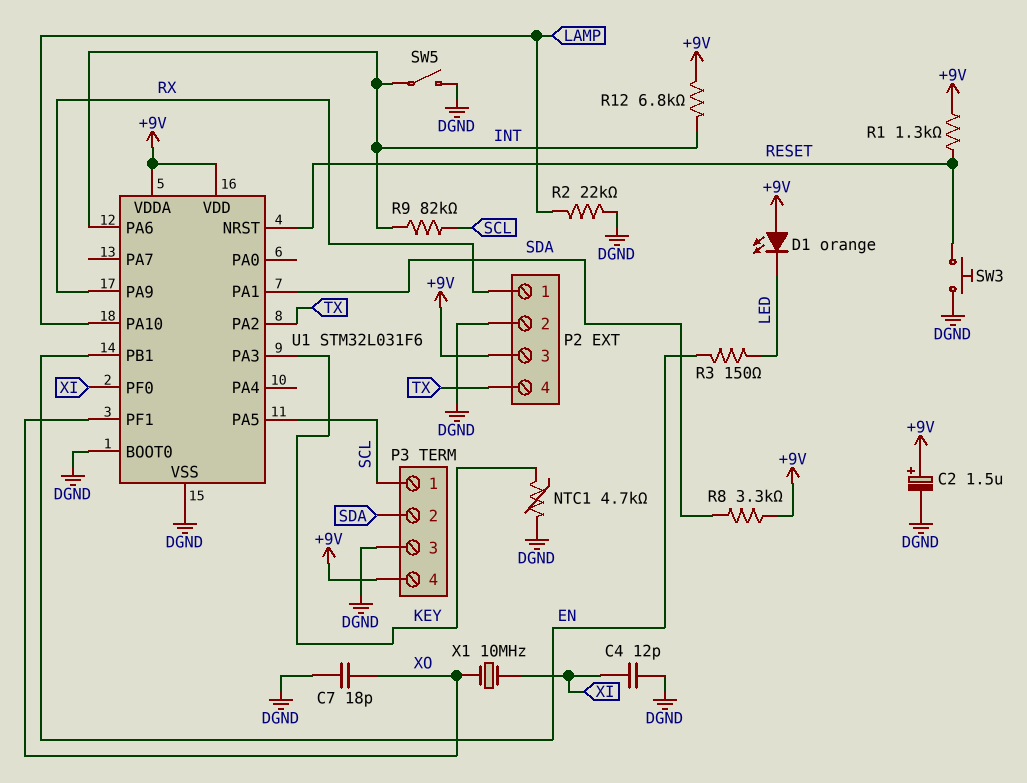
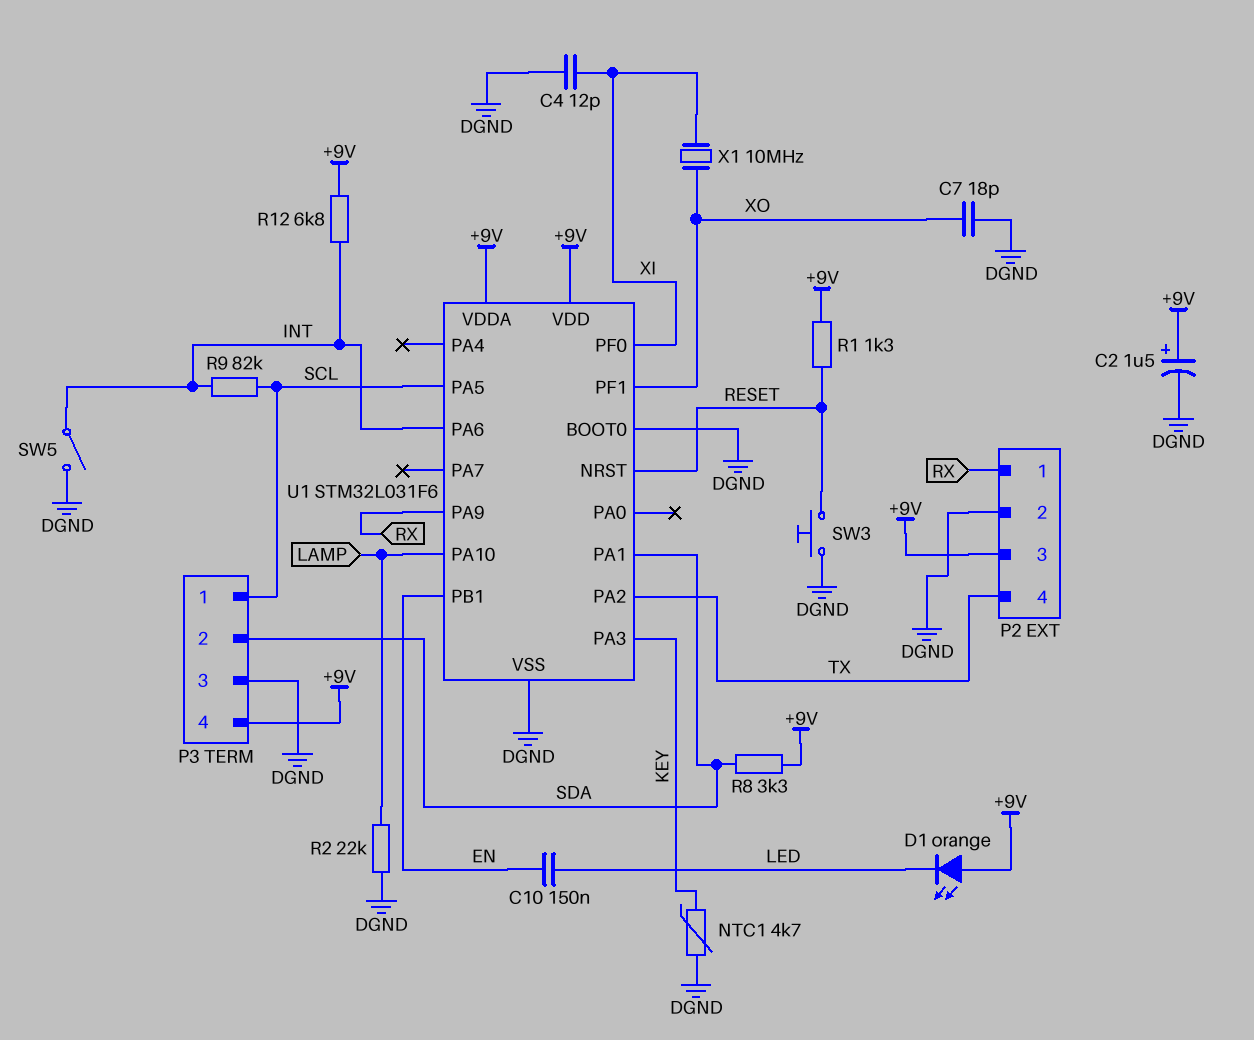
C10: none -> 150nF (EN, LED)
R3: 150 (EN, LED) -> none

